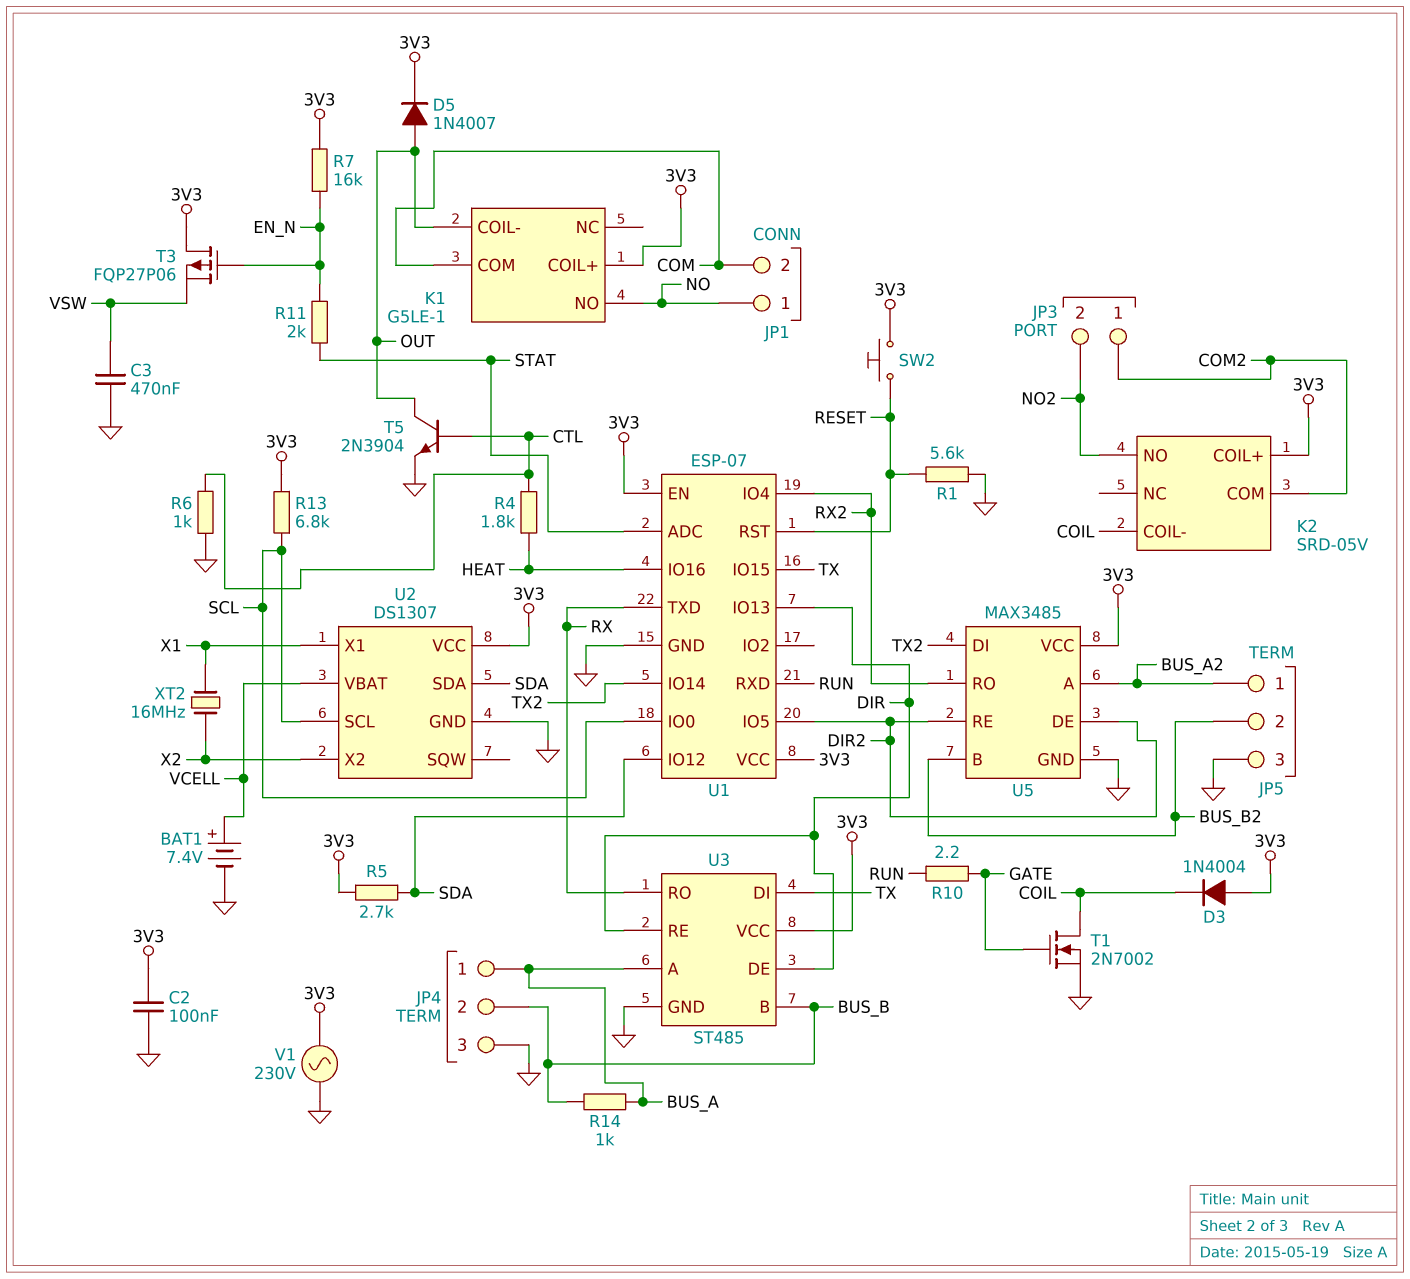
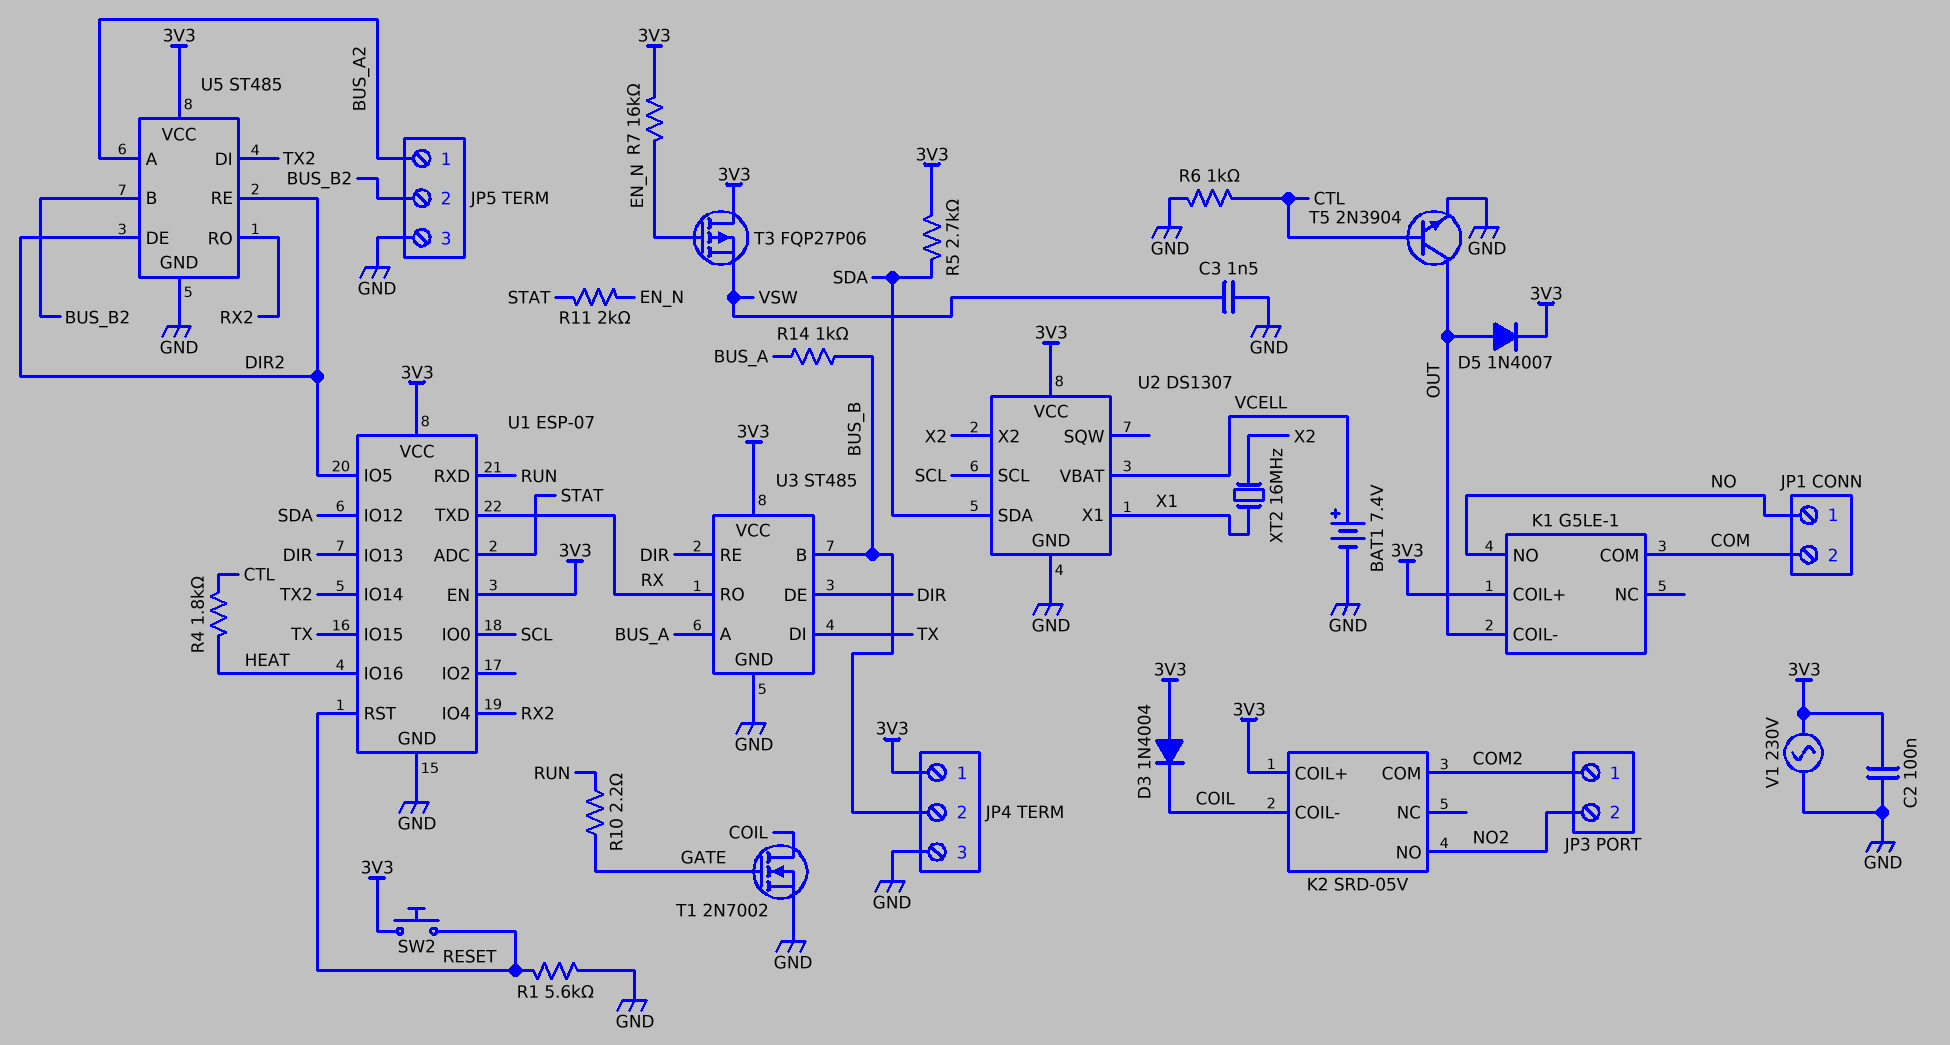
C3: 470nF (GND, VSW) -> 1.5nF (GND, VSW)
JP4 pin 1: BUS_A -> 3V3
R13: 6.8k (3V3, SCL) -> none
U5: MAX3485 -> ST485

